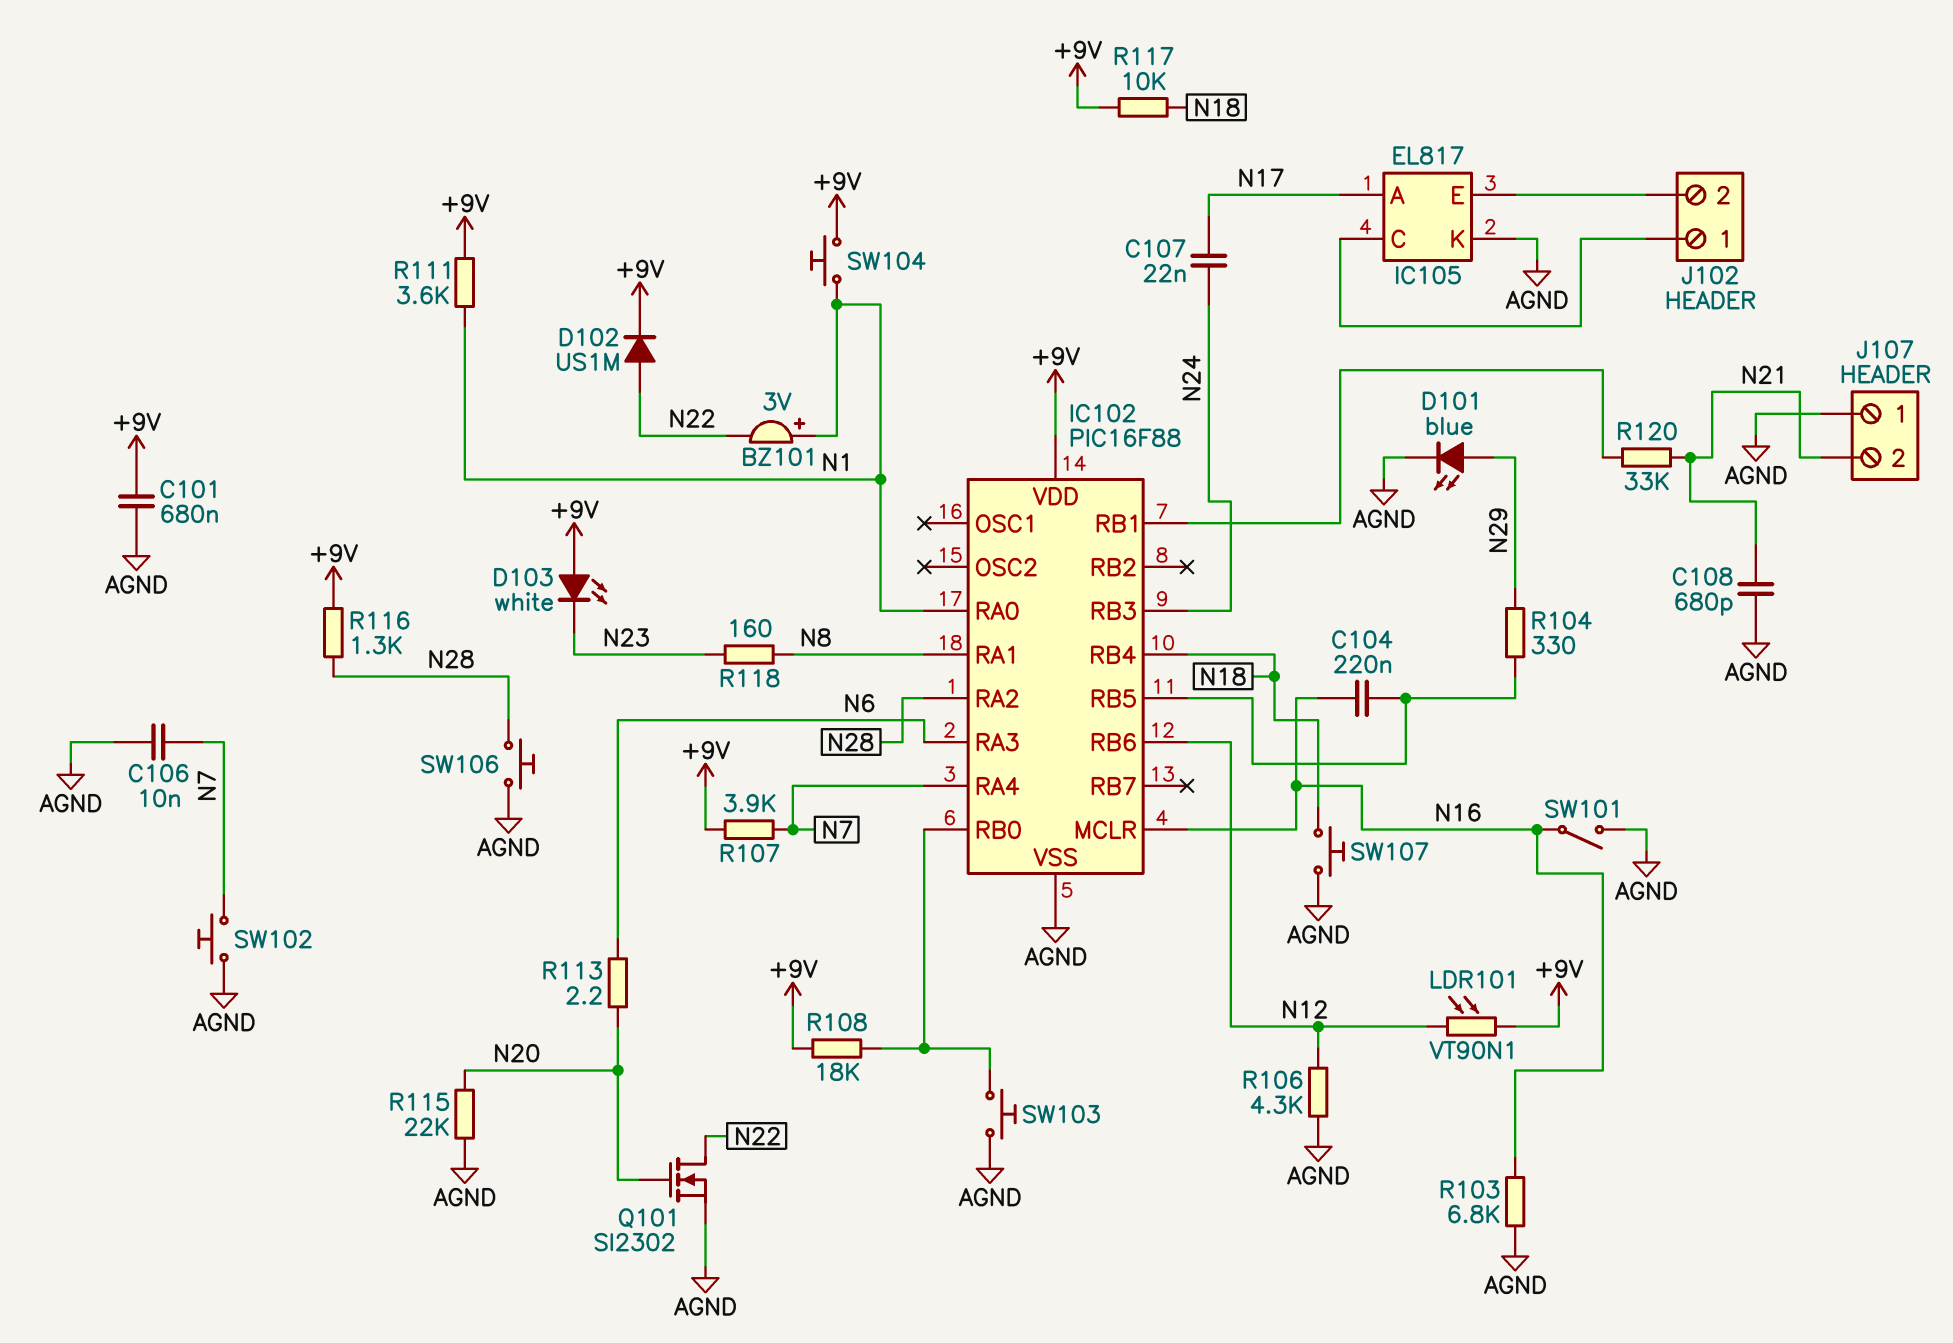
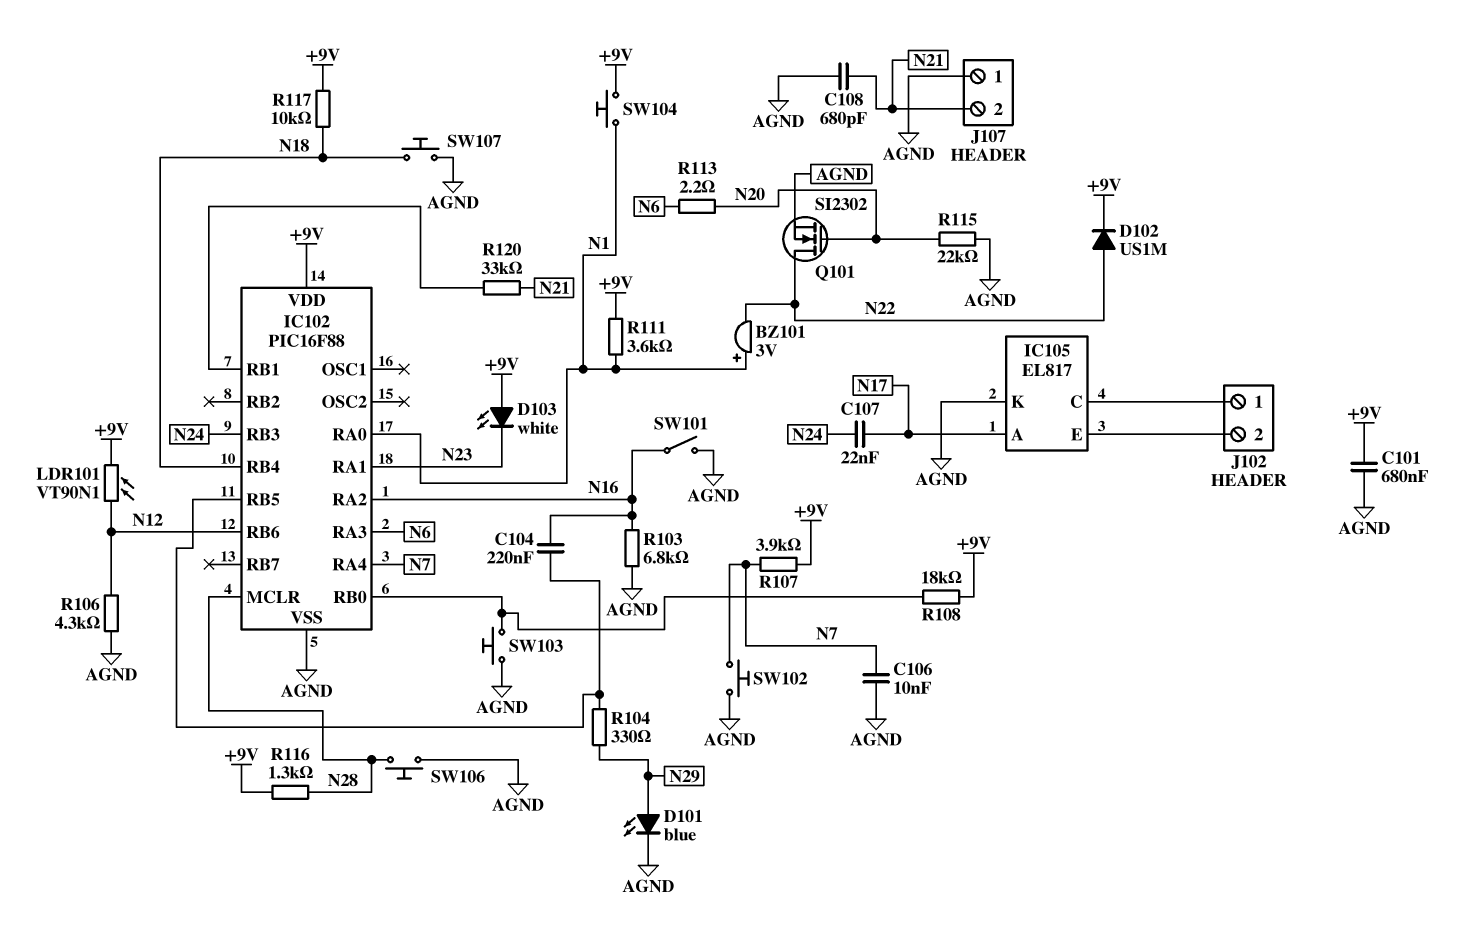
IC102 pin MCLR: N16 -> N28
IC102 pin RA1: N8 -> N23
IC102 pin RA2: N28 -> N16
R118: 160 (N8, N23) -> none

